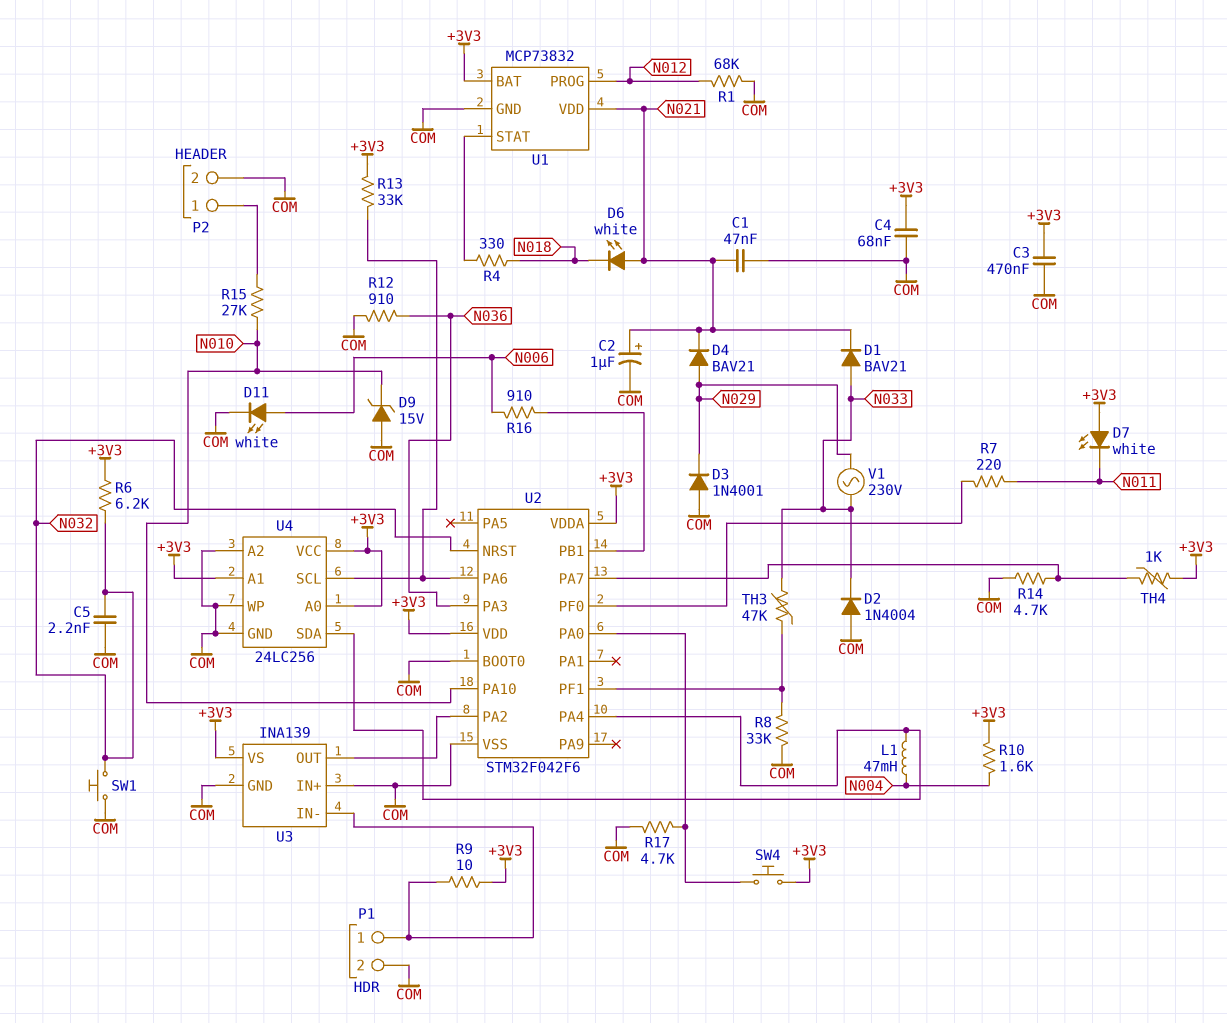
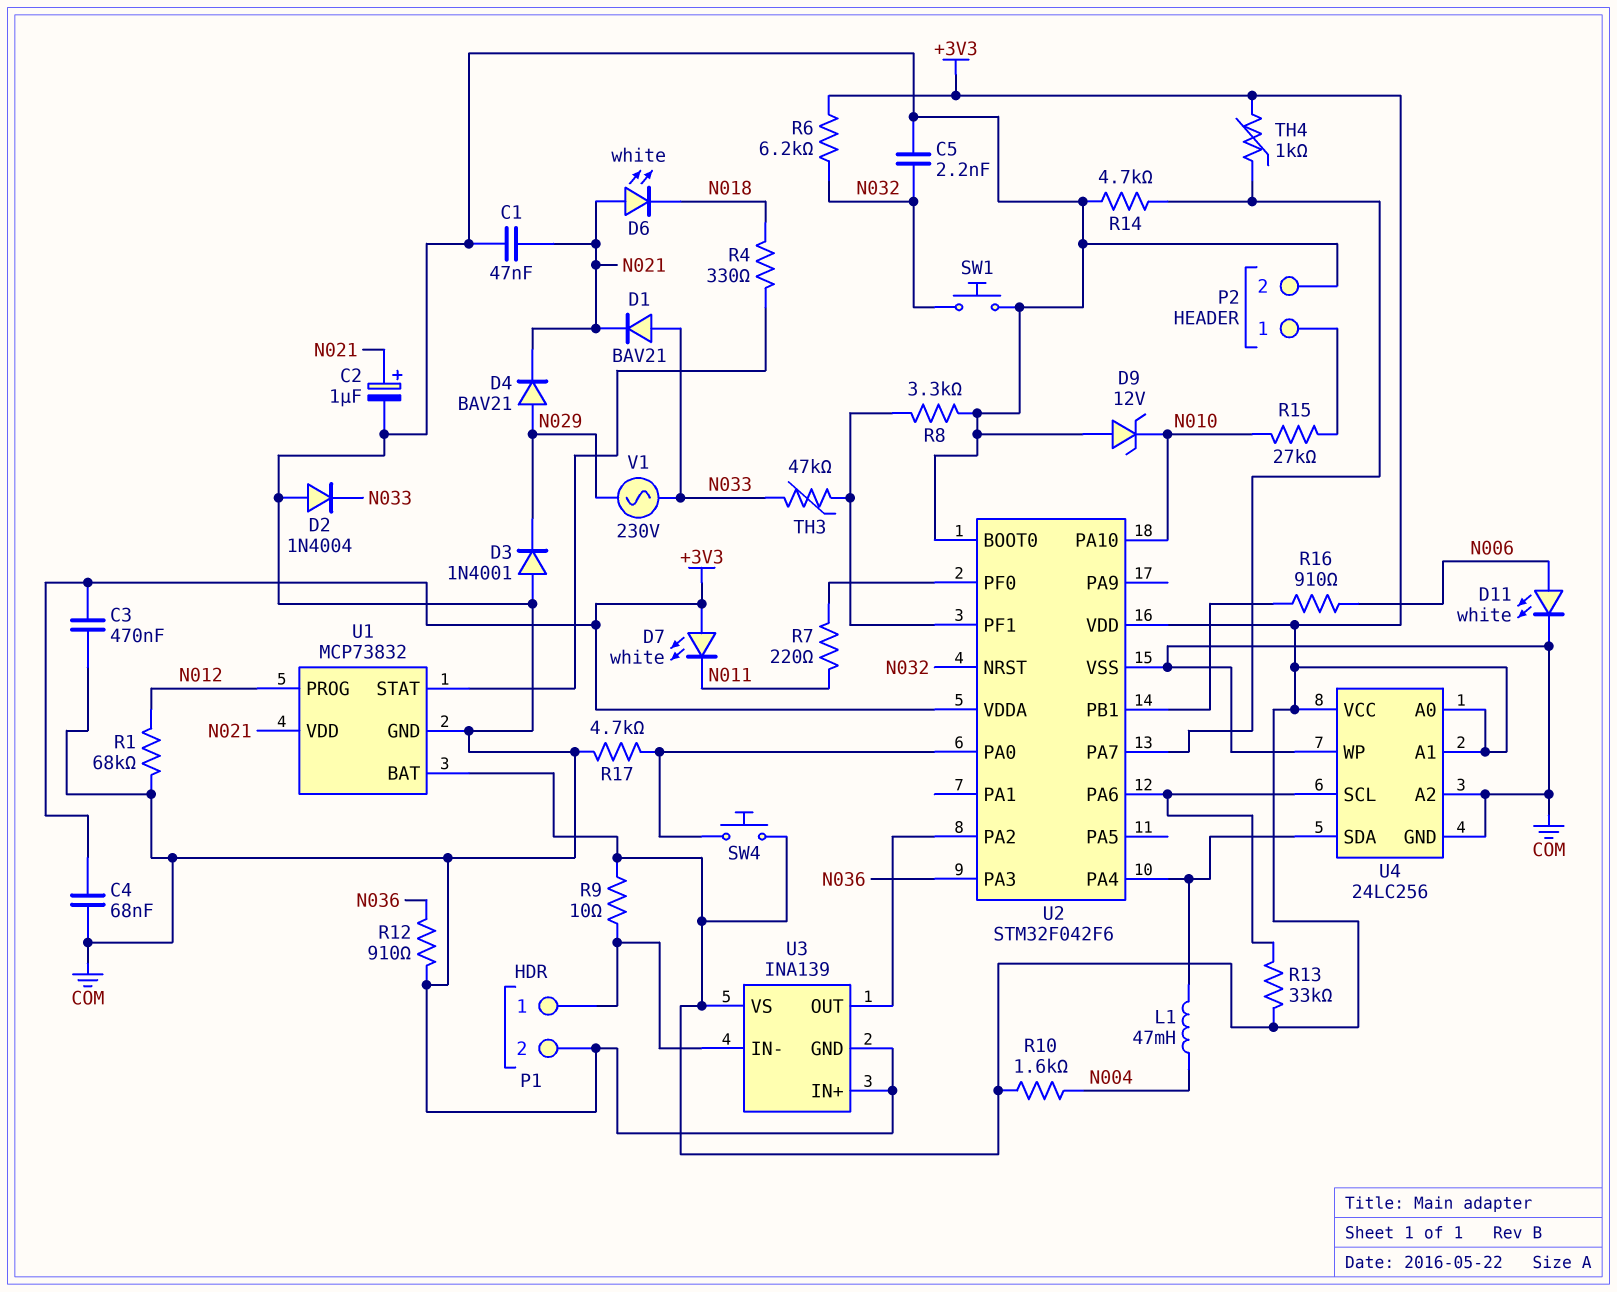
D9: zener 15V (A COM, K N010) -> zener 12V (A COM, K N010)
R8: 33k (COM, U2/PF1) -> 3.3k (COM, U2/PF1)

